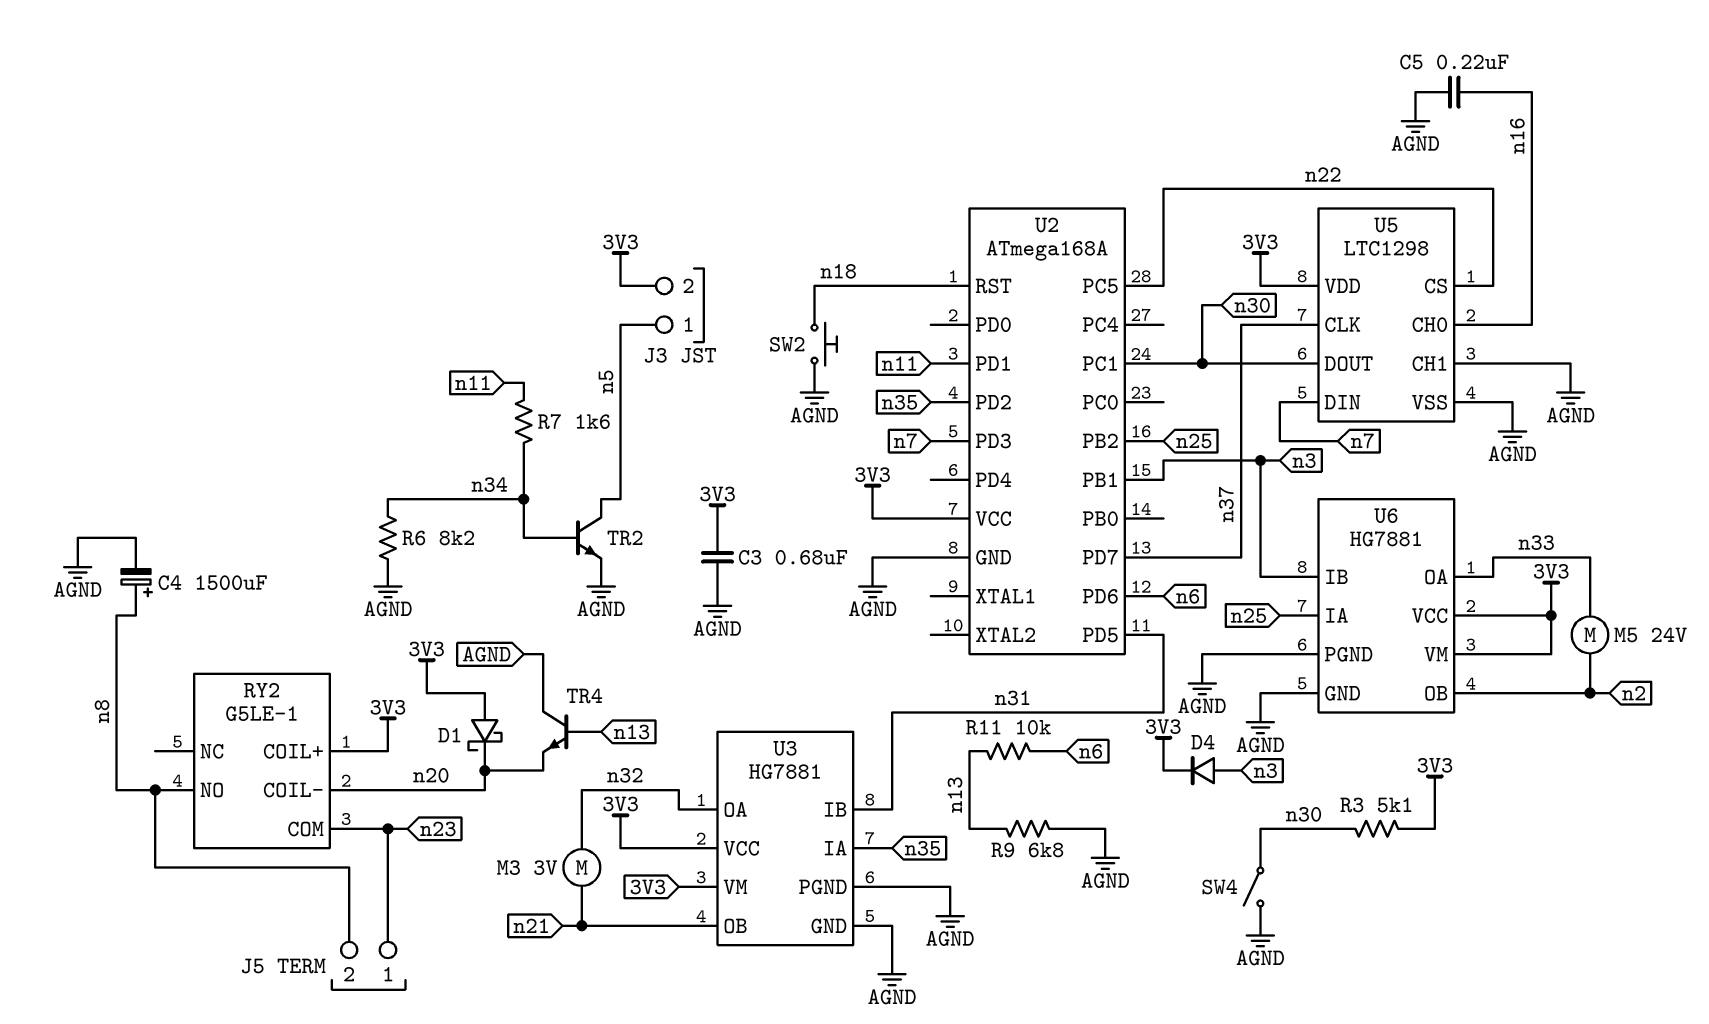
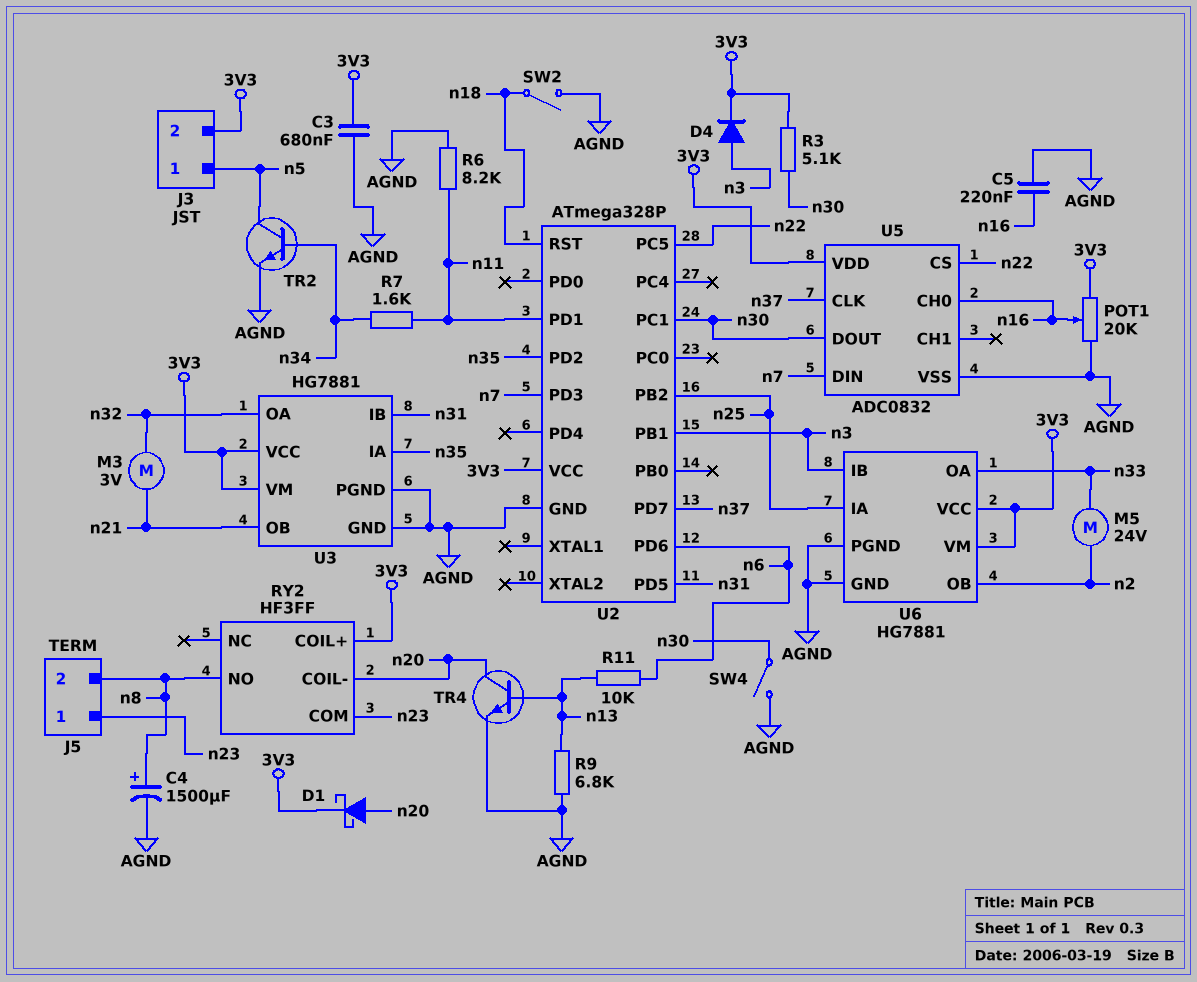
D1: schottky (A 3V3, K n20) -> schottky (A n20, K 3V3)
POT1: none -> 20k (3V3, AGND, wiper n16)
R6: 8.2k (AGND, n34) -> 8.2k (AGND, n11)
RY2: G5LE-1 -> HF3FF
SW2: button (AGND, n18) -> switch (AGND, n18)
TR4: NPN (B n13, C AGND, E n20) -> NPN (B n13, C n20, E AGND)
U2: ATmega168A -> ATmega328P
U5: LTC1298 -> ADC0832
U5 pin CH1: AGND -> none

